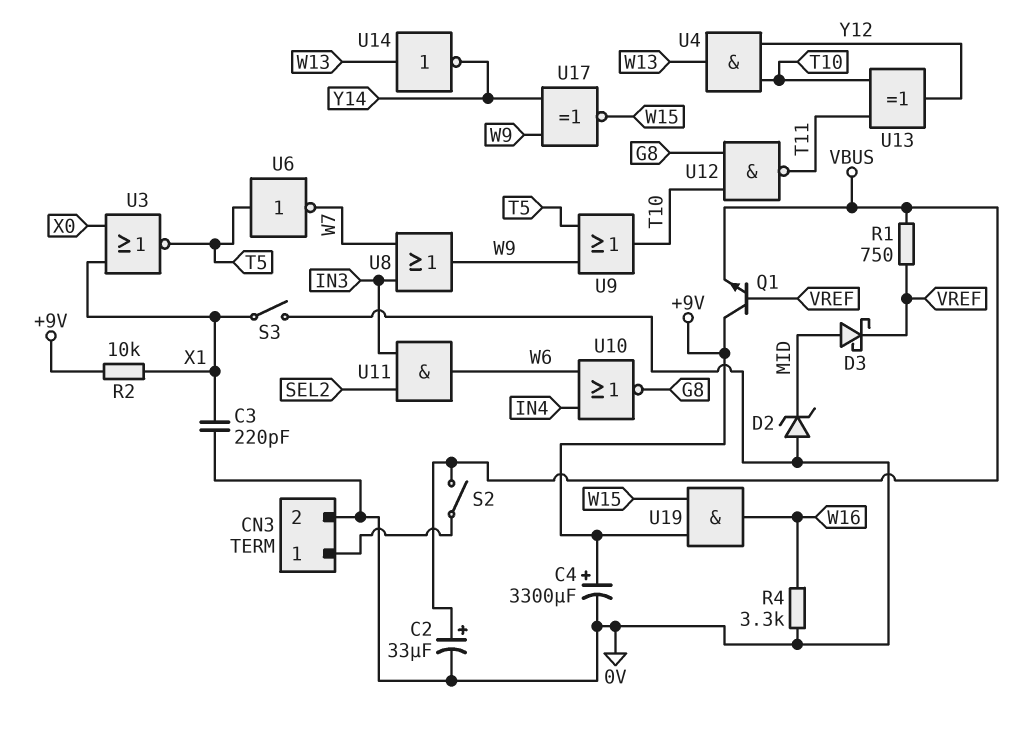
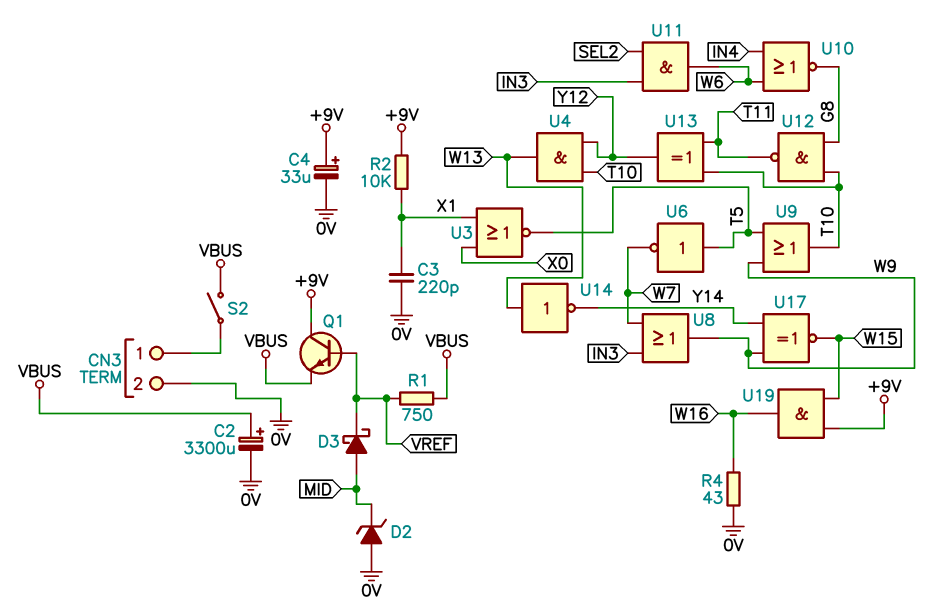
C2: 33uF (plus VBUS, minus 0V) -> 3300uF (plus VBUS, minus 0V)
C4: 3300uF (plus +9V, minus 0V) -> 33uF (plus +9V, minus 0V)
R4: 3.3k (0V, W16) -> 43 (0V, W16)
S3: switch (0V, X1) -> none

